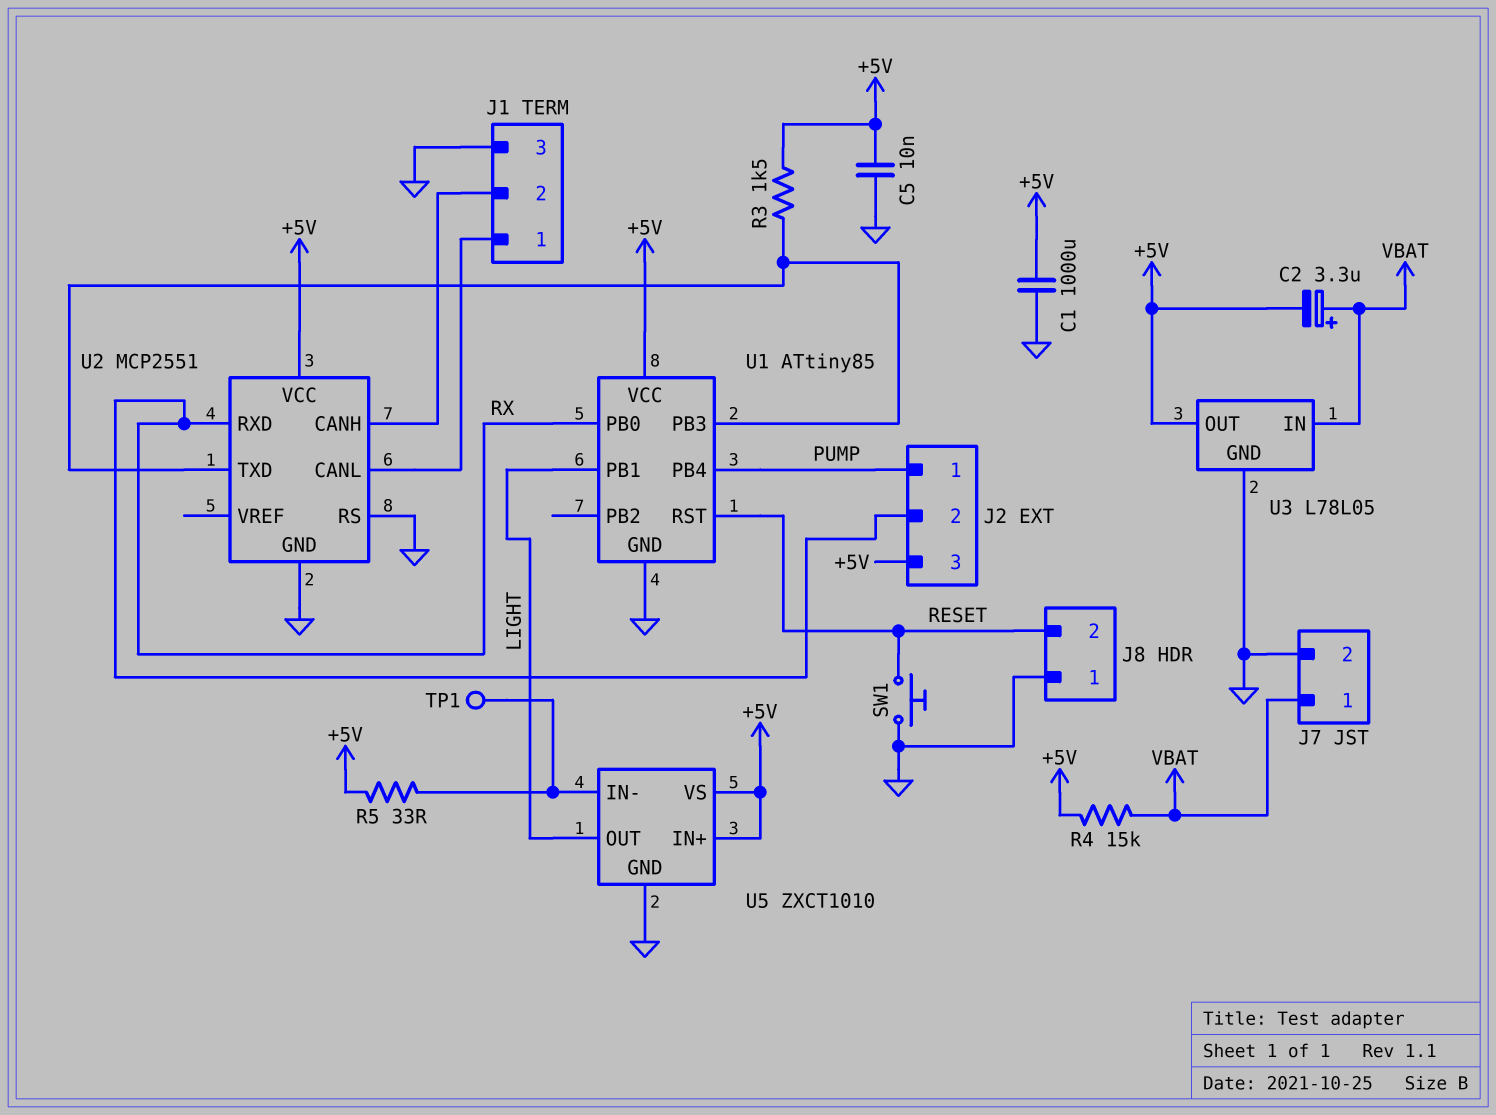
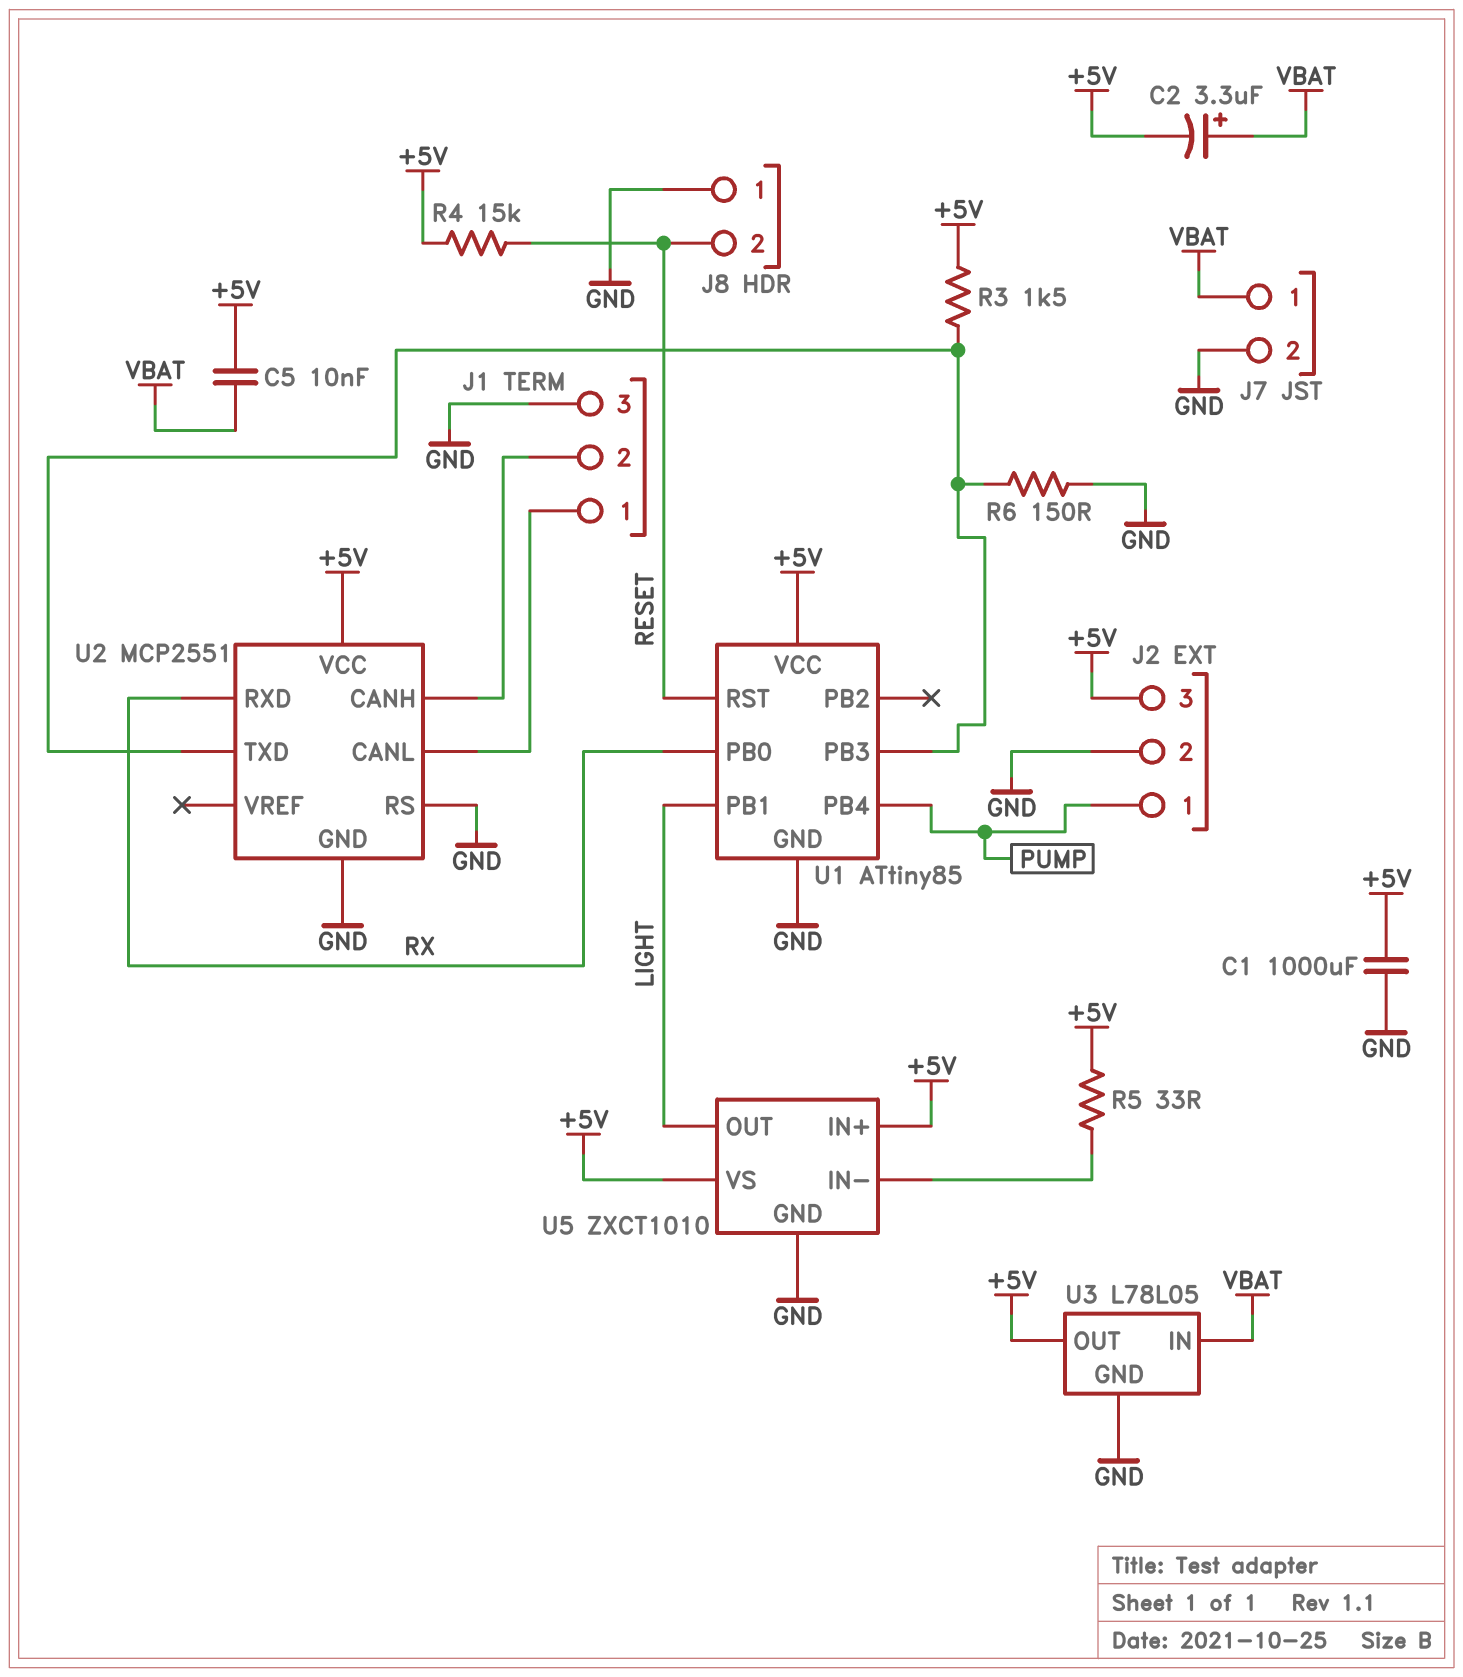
C5: 10nF (+5V, GND) -> 10nF (+5V, VBAT)
J2 pin 2: RX -> GND
R4: 15k (+5V, VBAT) -> 15k (+5V, RESET)
R6: none -> 150 (GND, U1/PB3)
SW1: button (GND, RESET) -> none
TP1: test point (U5/IN-) -> none

